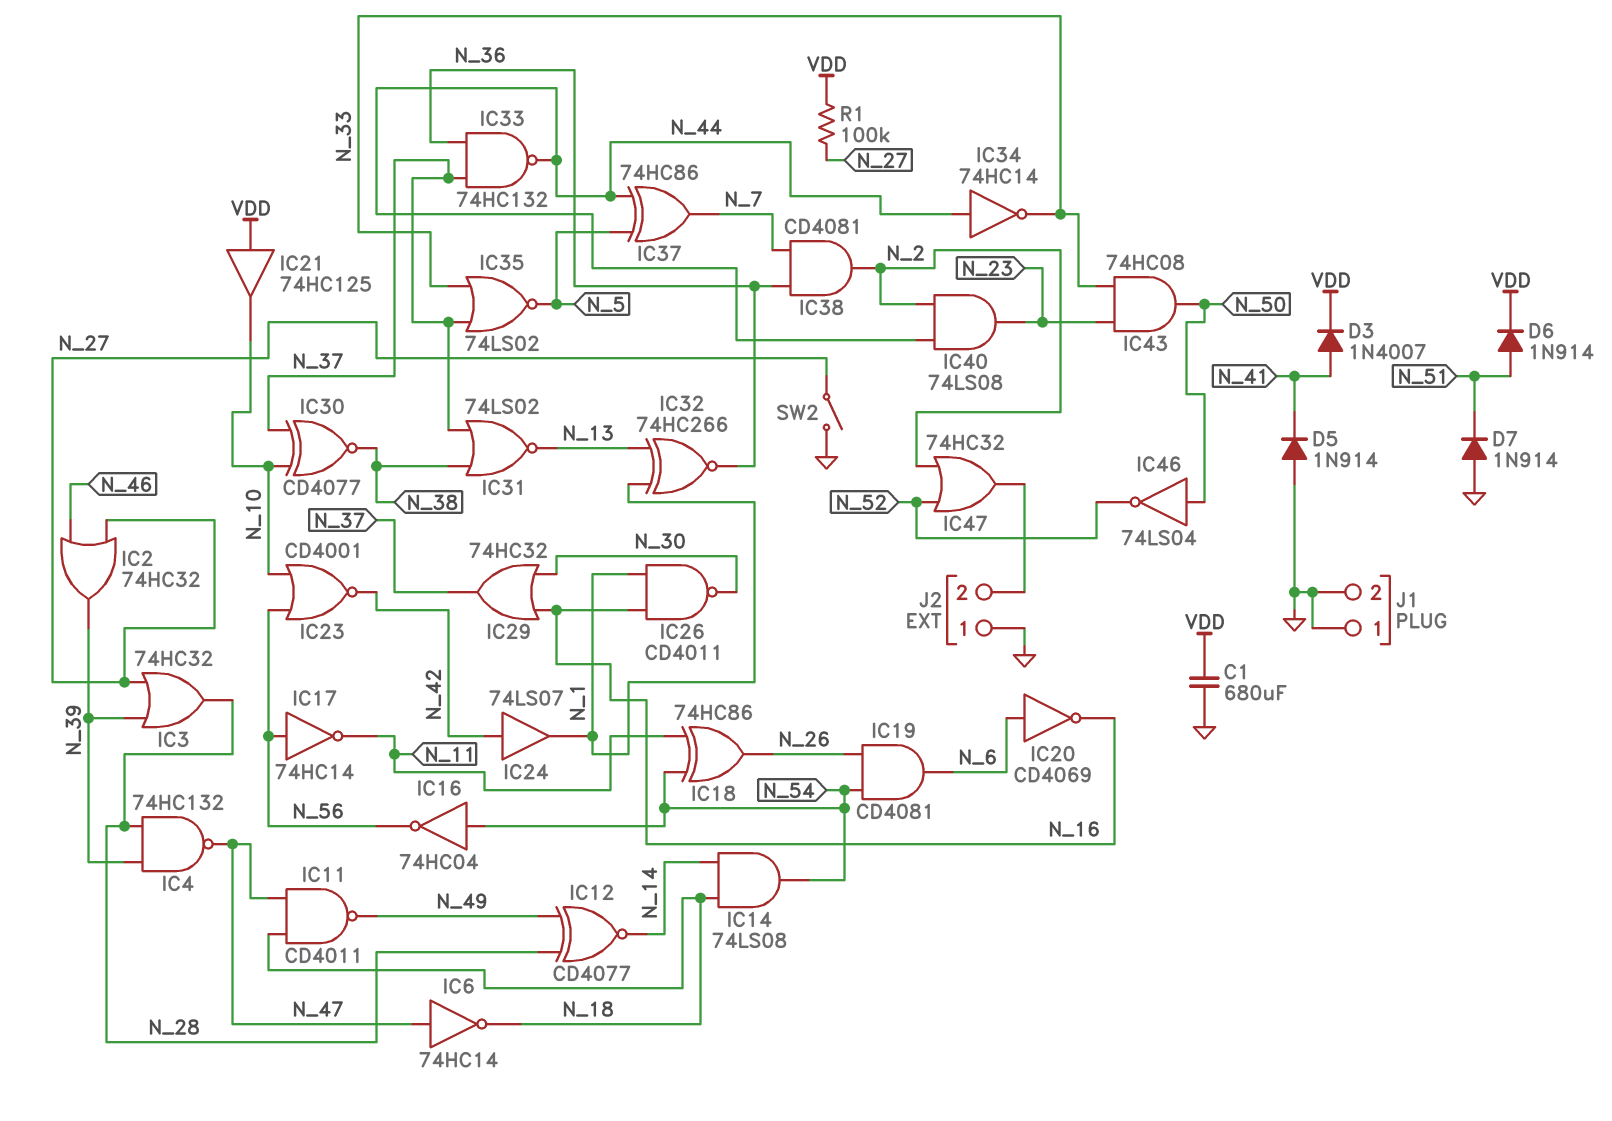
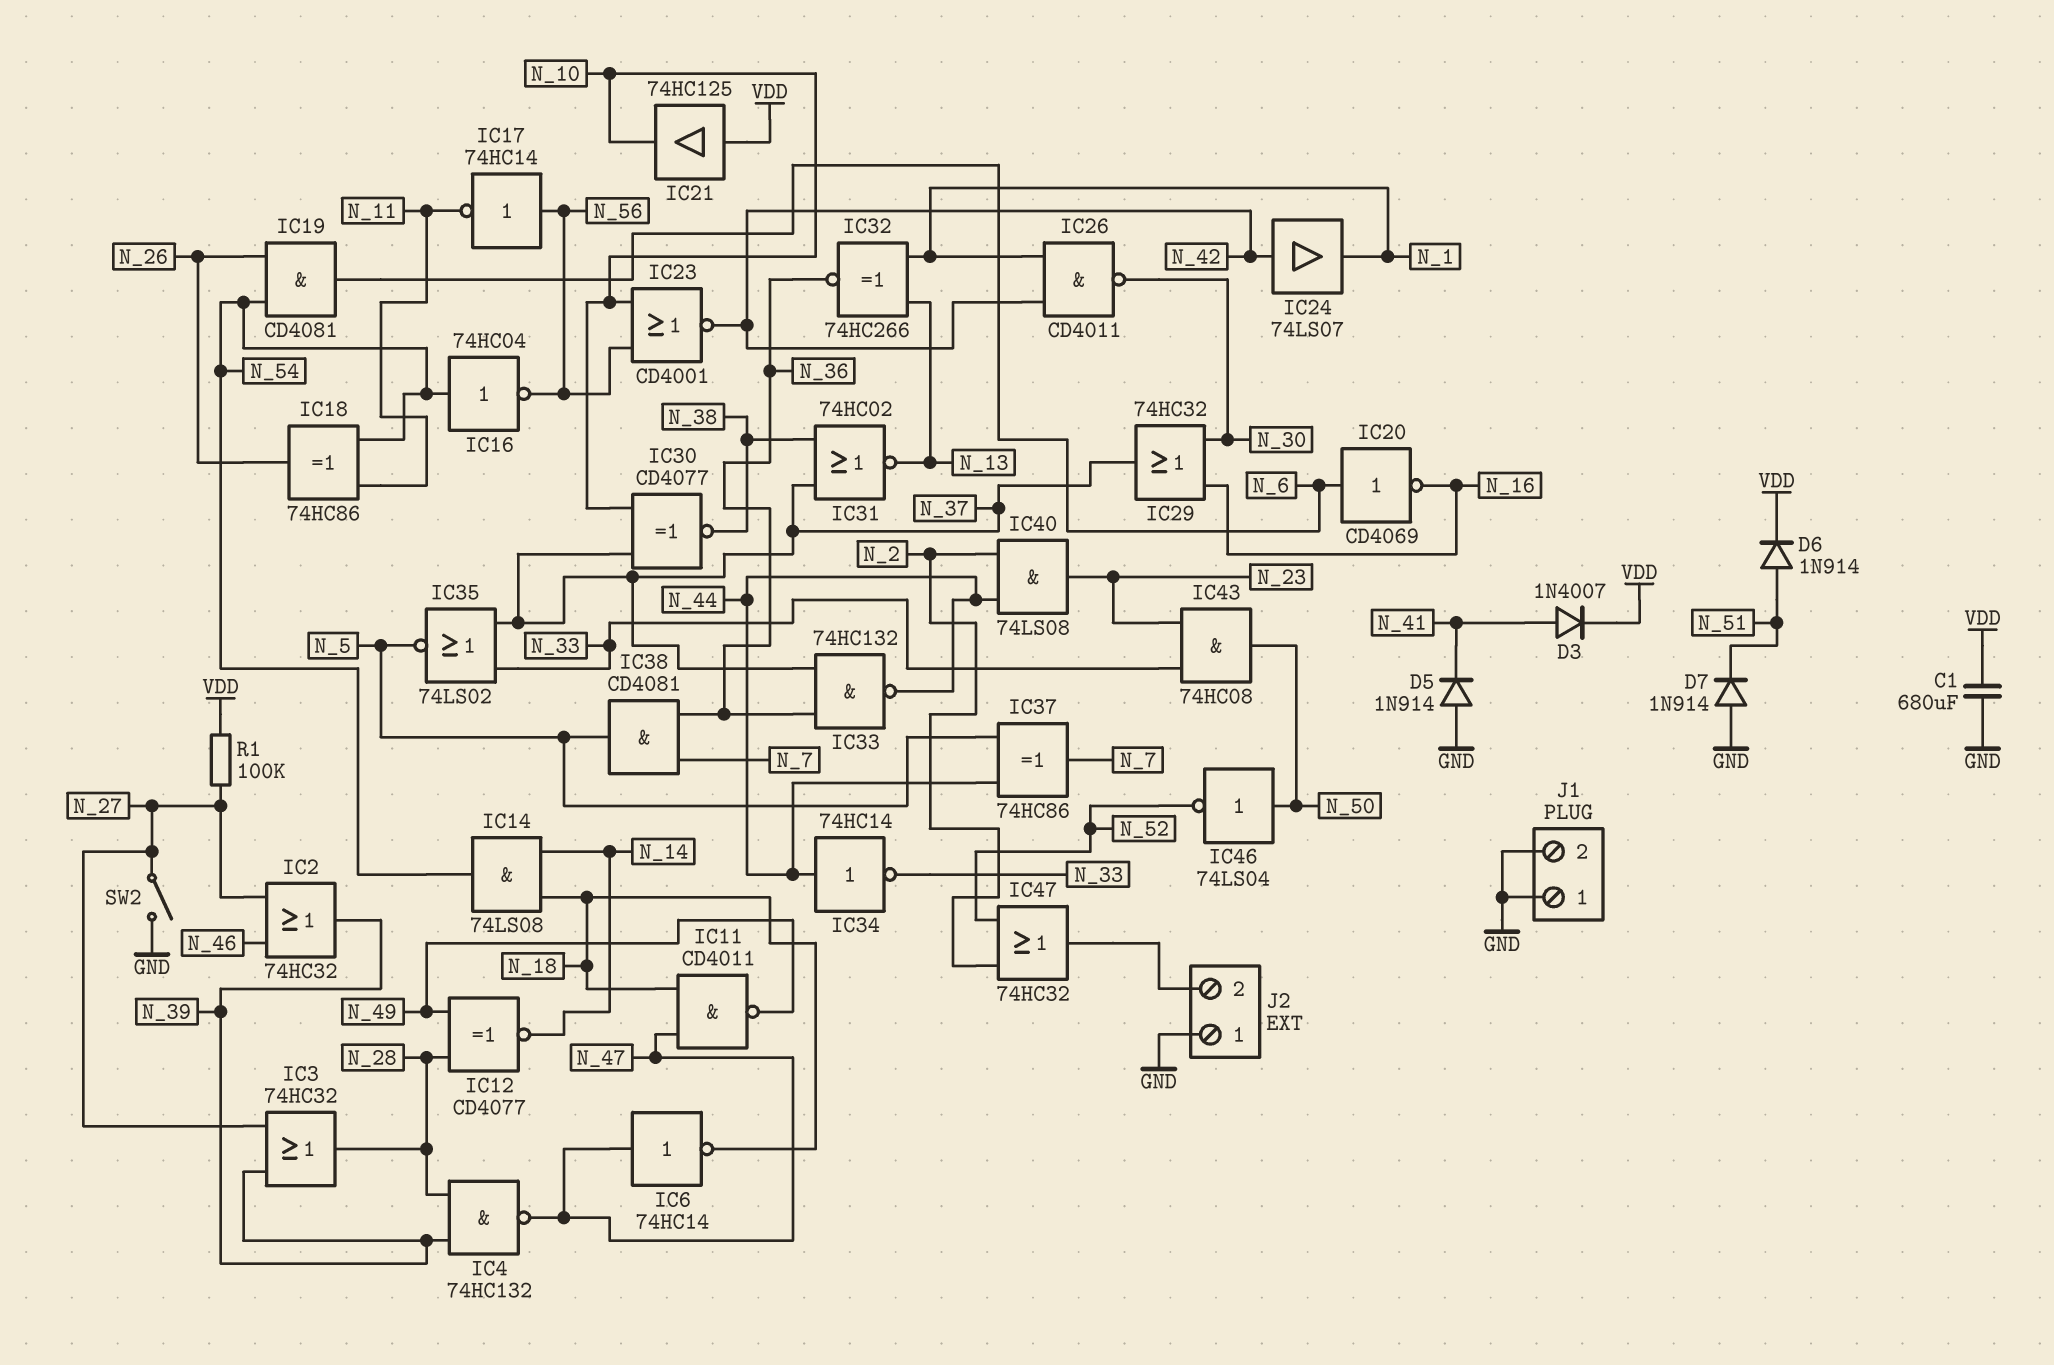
IC26: NAND CD4011 (in N_1, in N_16, out N_30) -> NAND CD4011 (in N_1, in N_42, out N_30)
IC31: NOR 74LS02 (in N_37, in N_38, out N_13) -> NOR 74HC02 (in N_37, in N_38, out N_13)
IC38: AND CD4081 (in N_7, in N_36, out N_2) -> AND CD4081 (in N_7, in N_36, out N_5)

